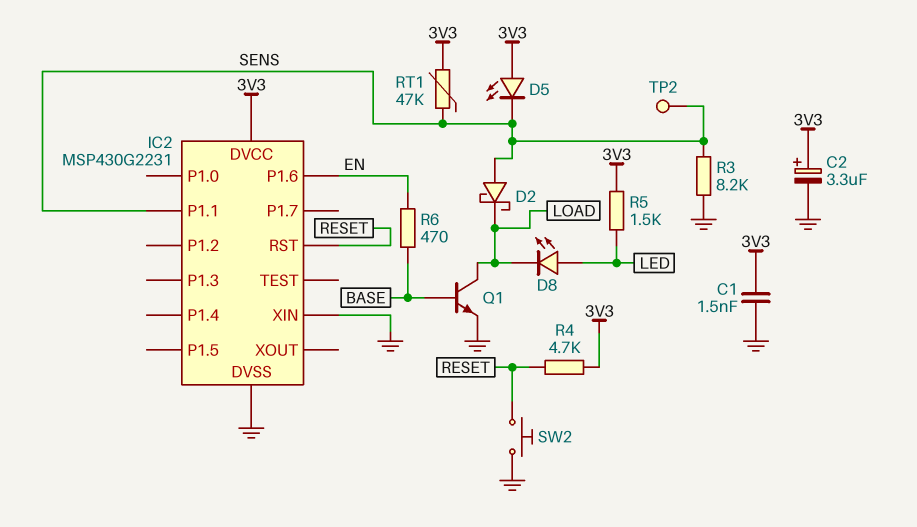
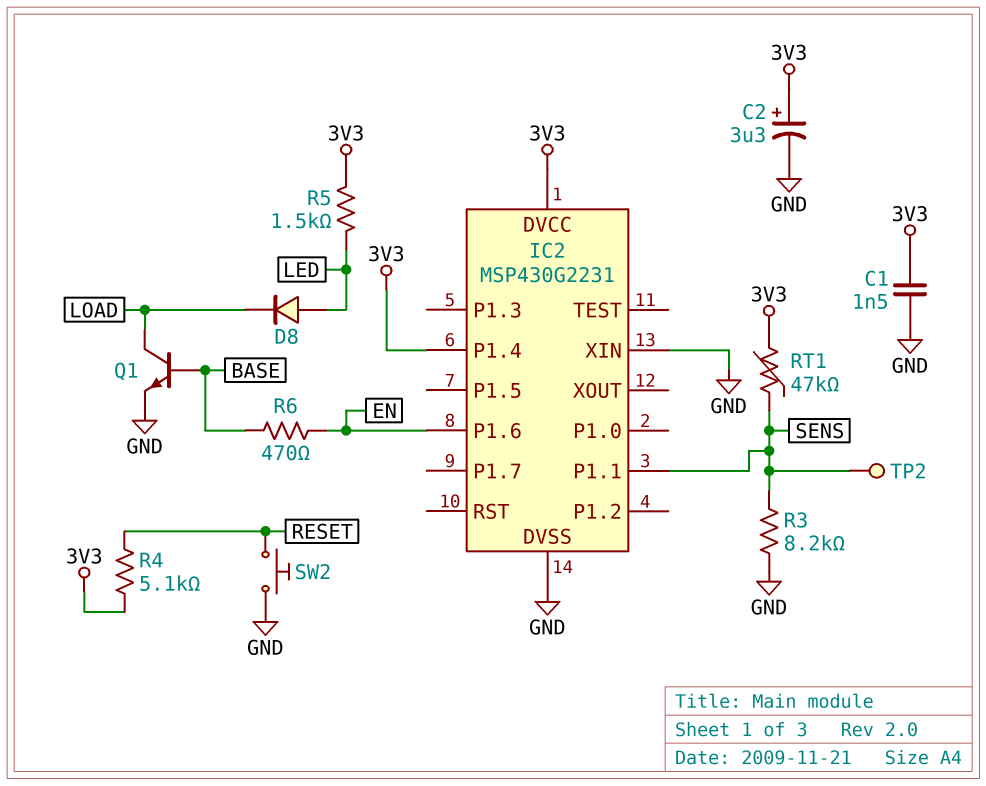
D2: schottky (A SENS, K LOAD) -> none
D5: LED (A 3V3, K SENS) -> none
D8: LED (A LED, K LOAD) -> diode (A LED, K LOAD)
IC2 pin P1.4: none -> 3V3
IC2 pin RST: RESET -> none
R4: 4.7k (3V3, RESET) -> 5.1k (3V3, RESET)

